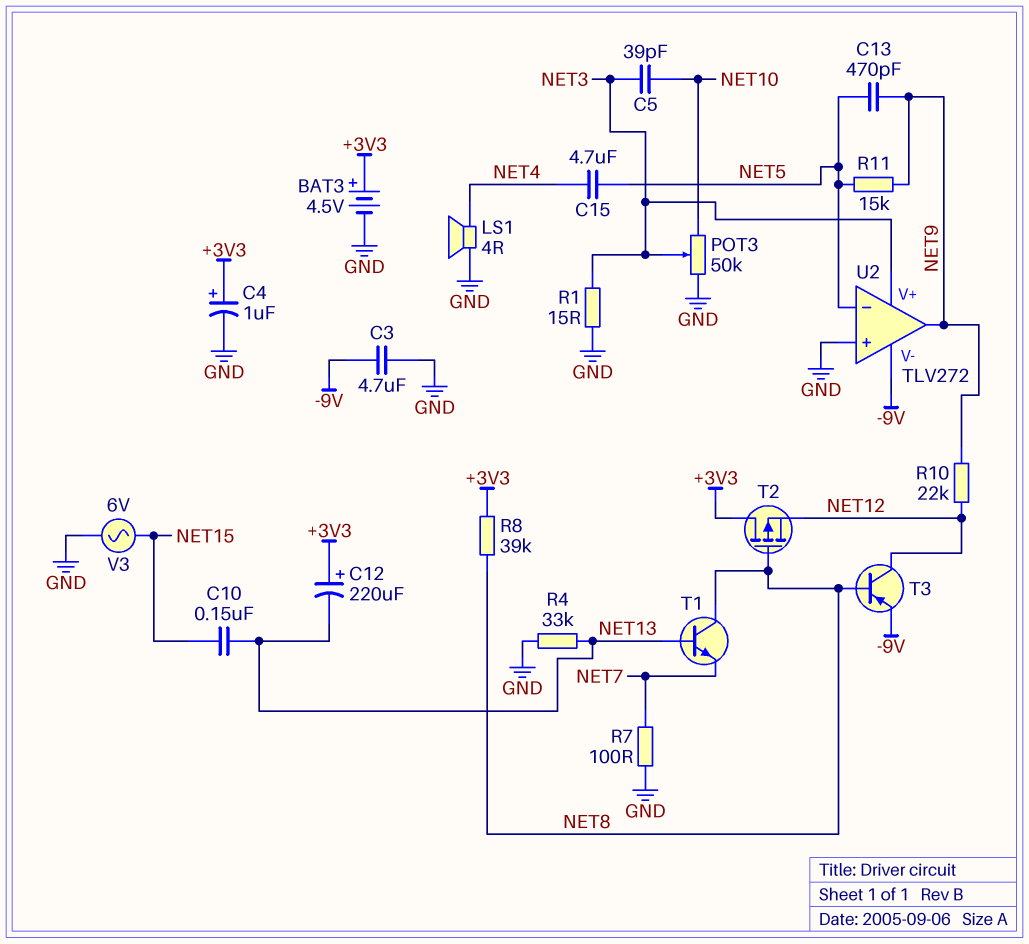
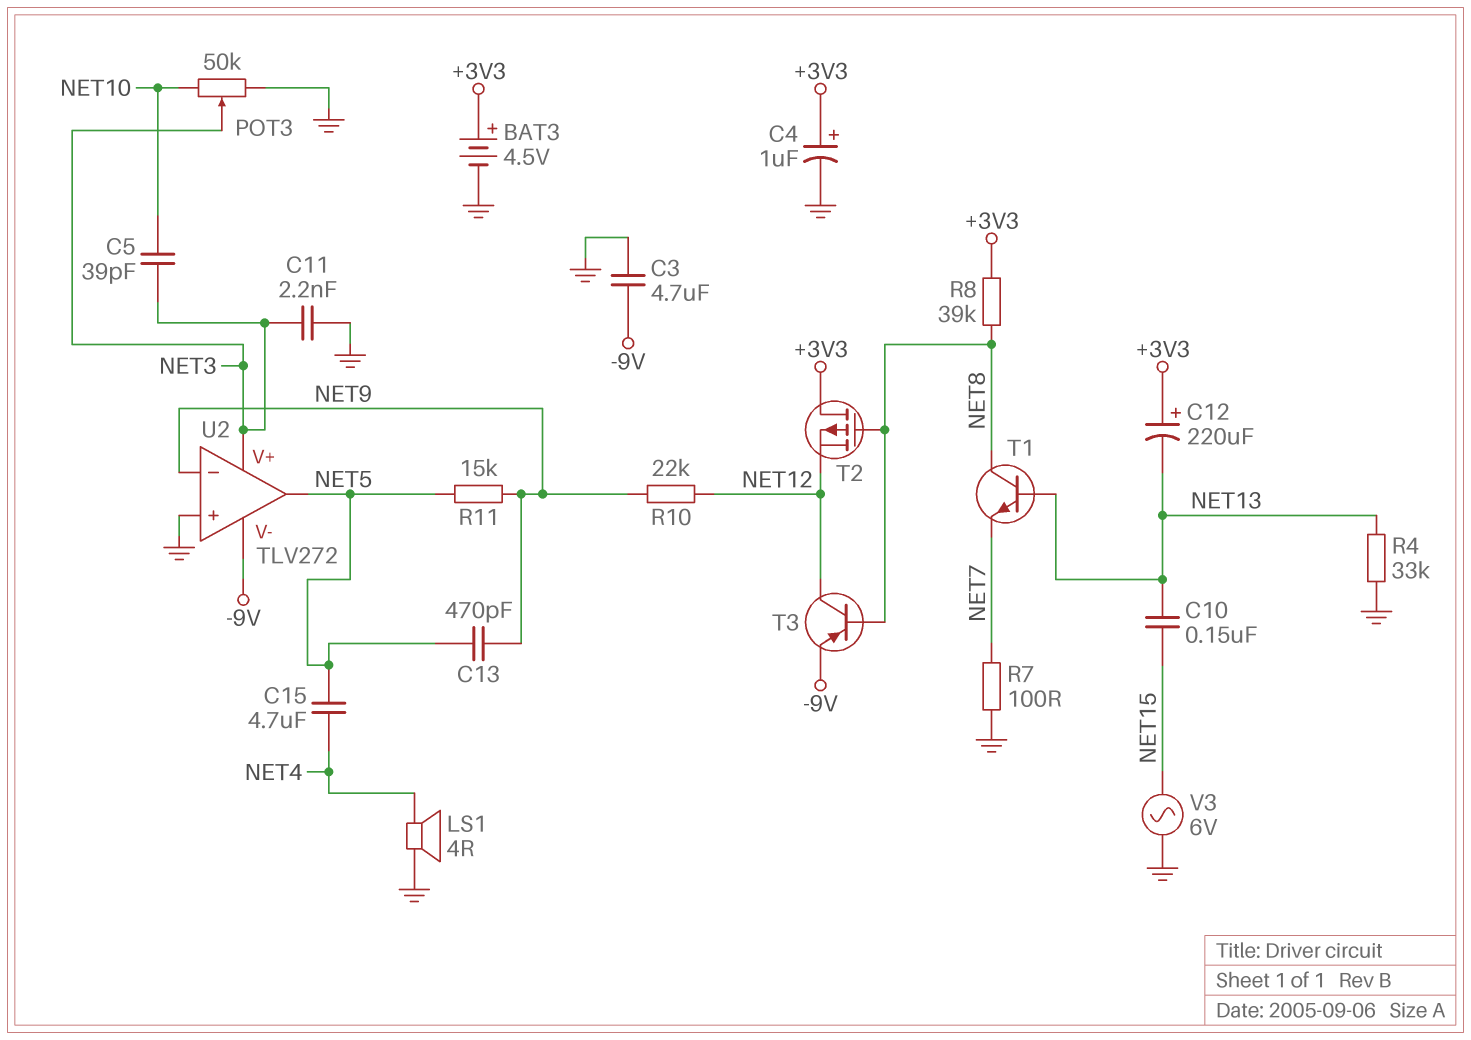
C11: none -> 2.2nF (GND, NET3)
R1: 15 (GND, NET3) -> none
U2 pin in-: NET5 -> NET9
U2 pin out: NET9 -> NET5

